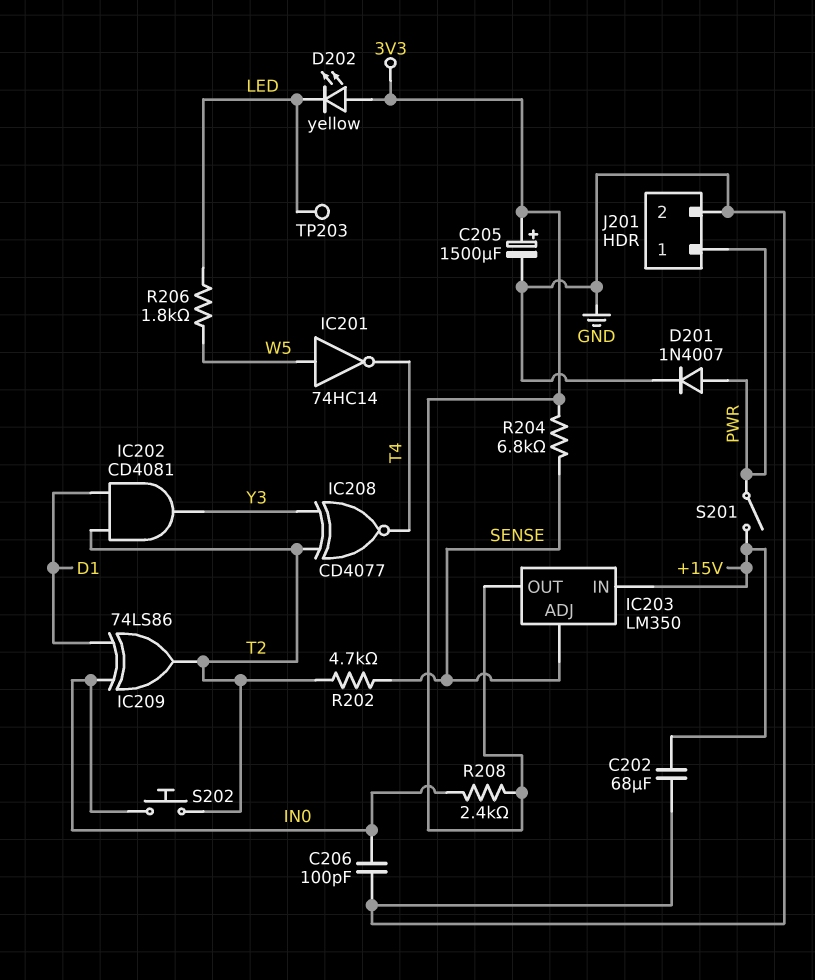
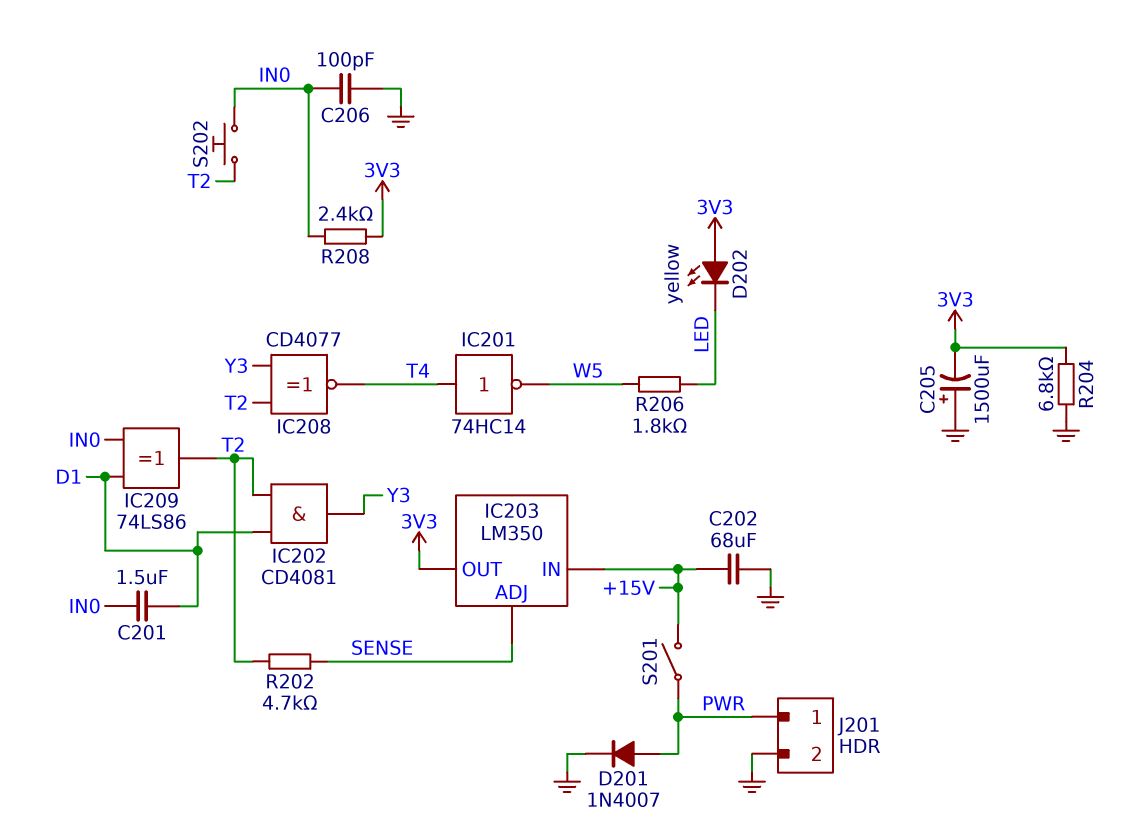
C201: none -> 1.5uF (D1, IN0)
C205: 1500uF (plus 3V3, minus GND) -> 1500uF (plus GND, minus 3V3)
IC201: NOT 74HC14 (in W5, out T4) -> NOT 74HC14 (in T4, out W5)
R204: 6.8k (3V3, SENSE) -> 6.8k (3V3, GND)
TP203: test point (LED) -> none

